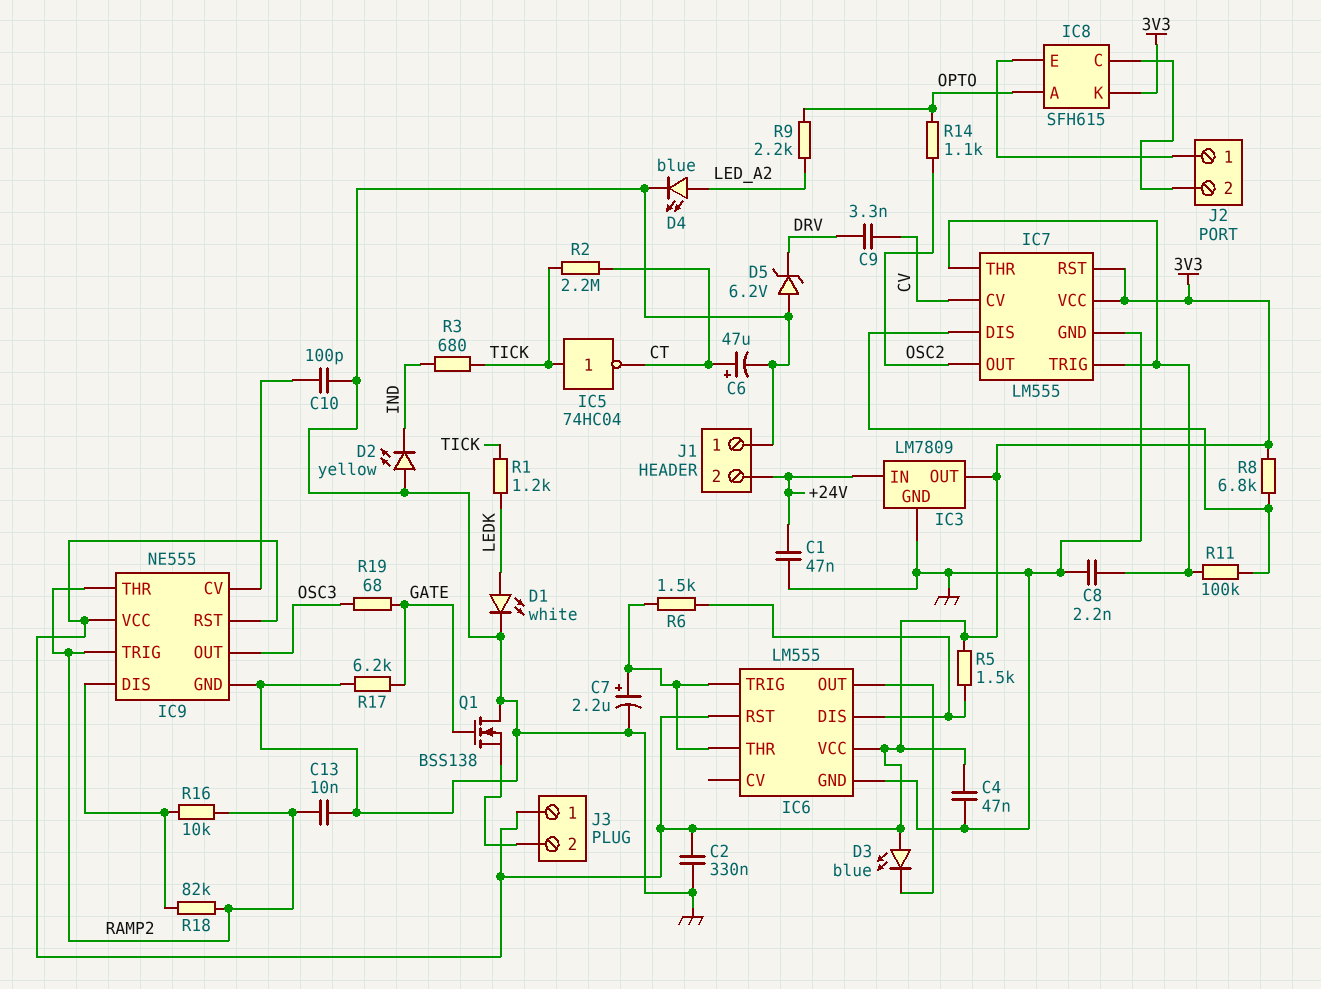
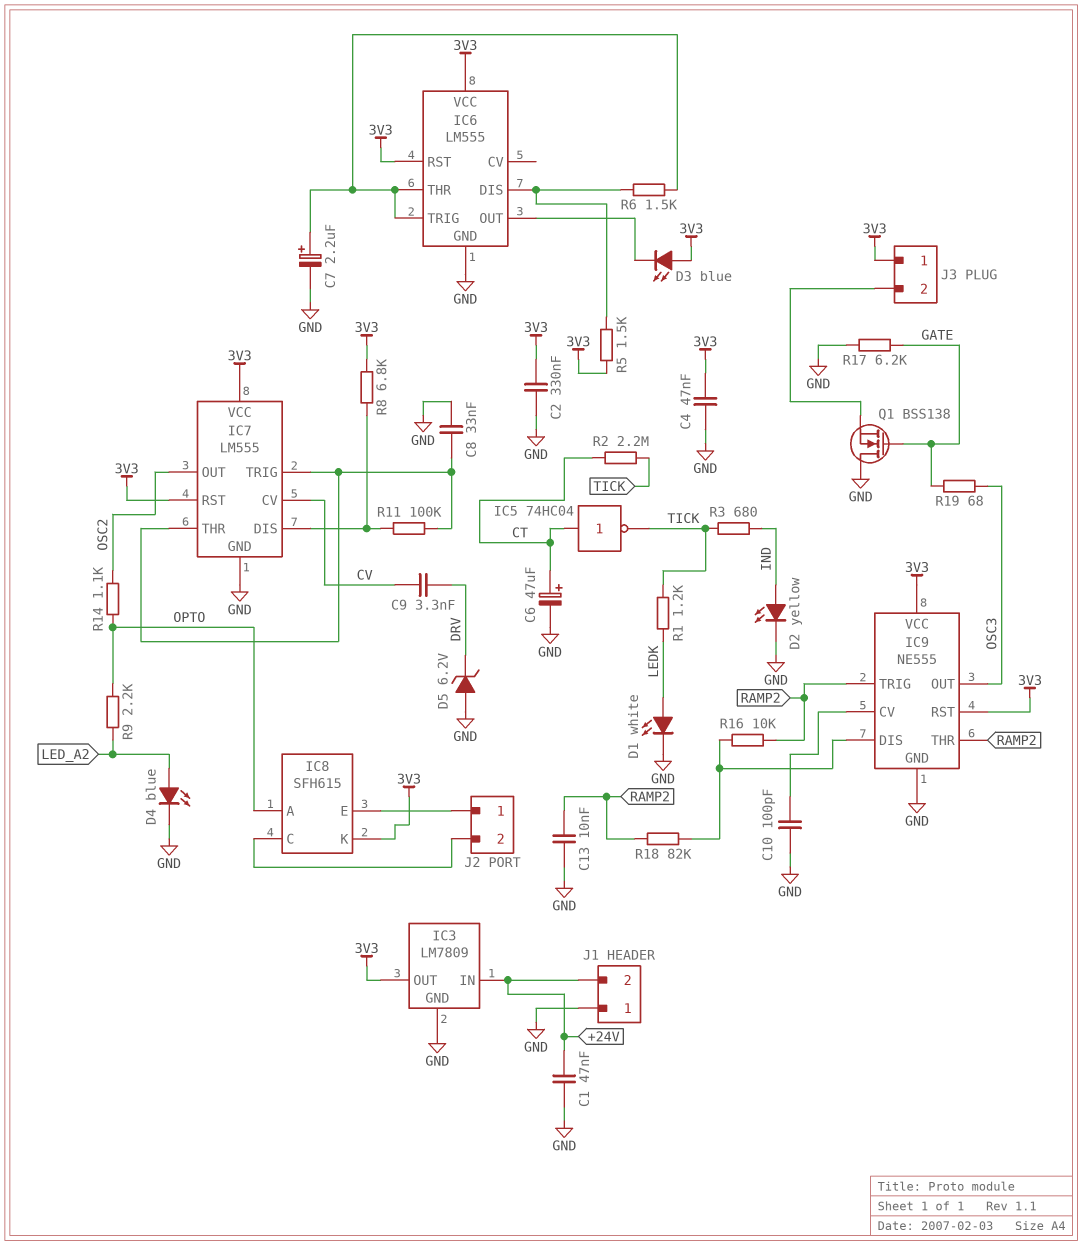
C8: 2.2nF (GND, IC7/THR) -> 33nF (GND, IC7/THR)
D2: LED yellow (A GND, K IND) -> LED yellow (A IND, K GND)
IC5: NOT 74HC04 (in TICK, out CT) -> NOT 74HC04 (in CT, out TICK)

